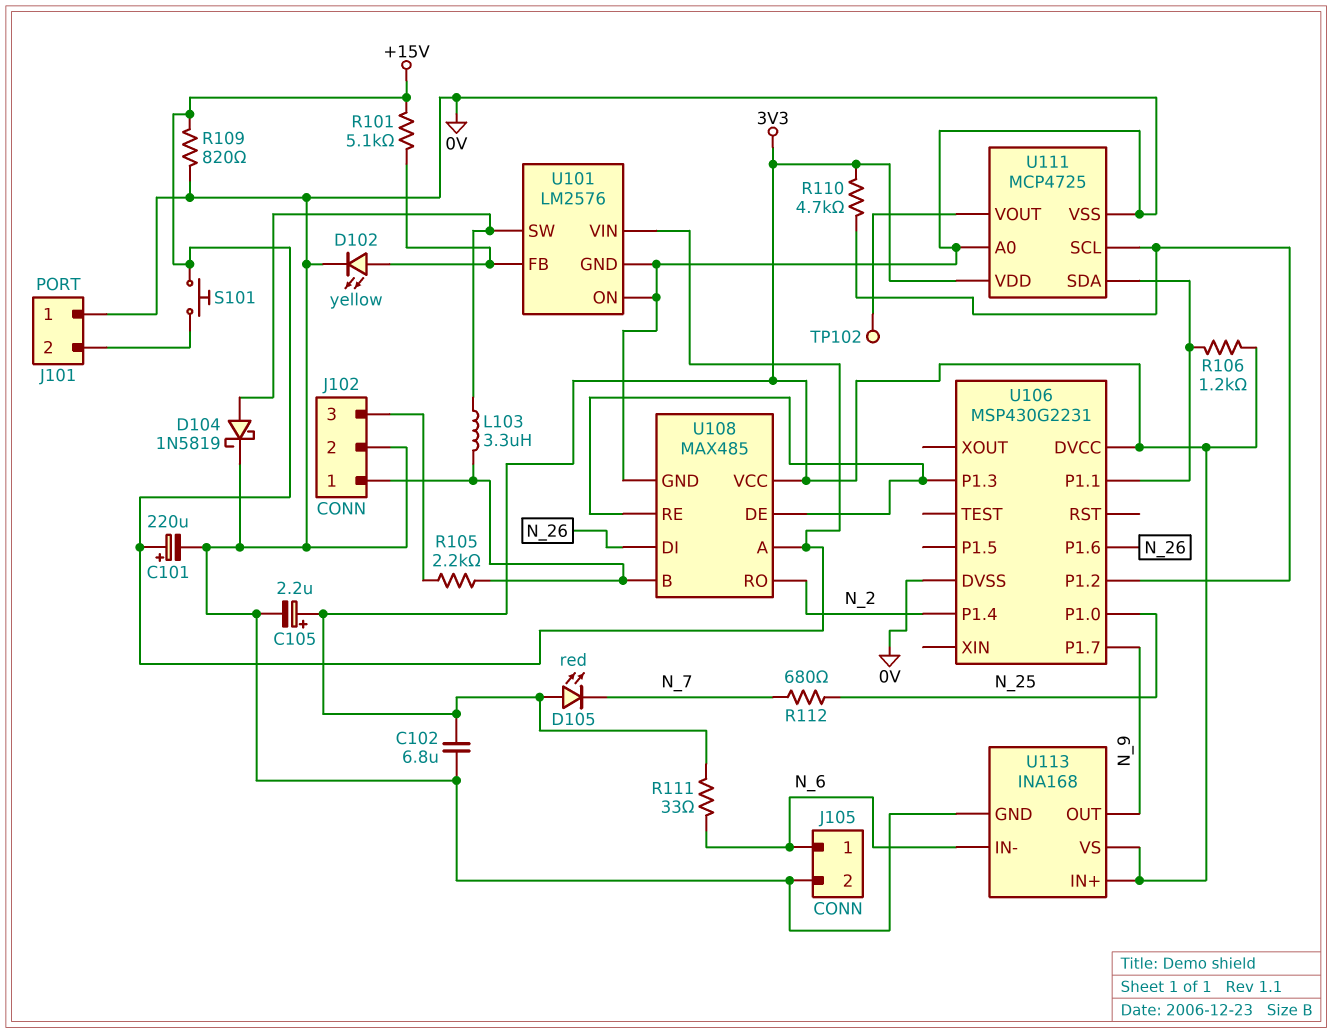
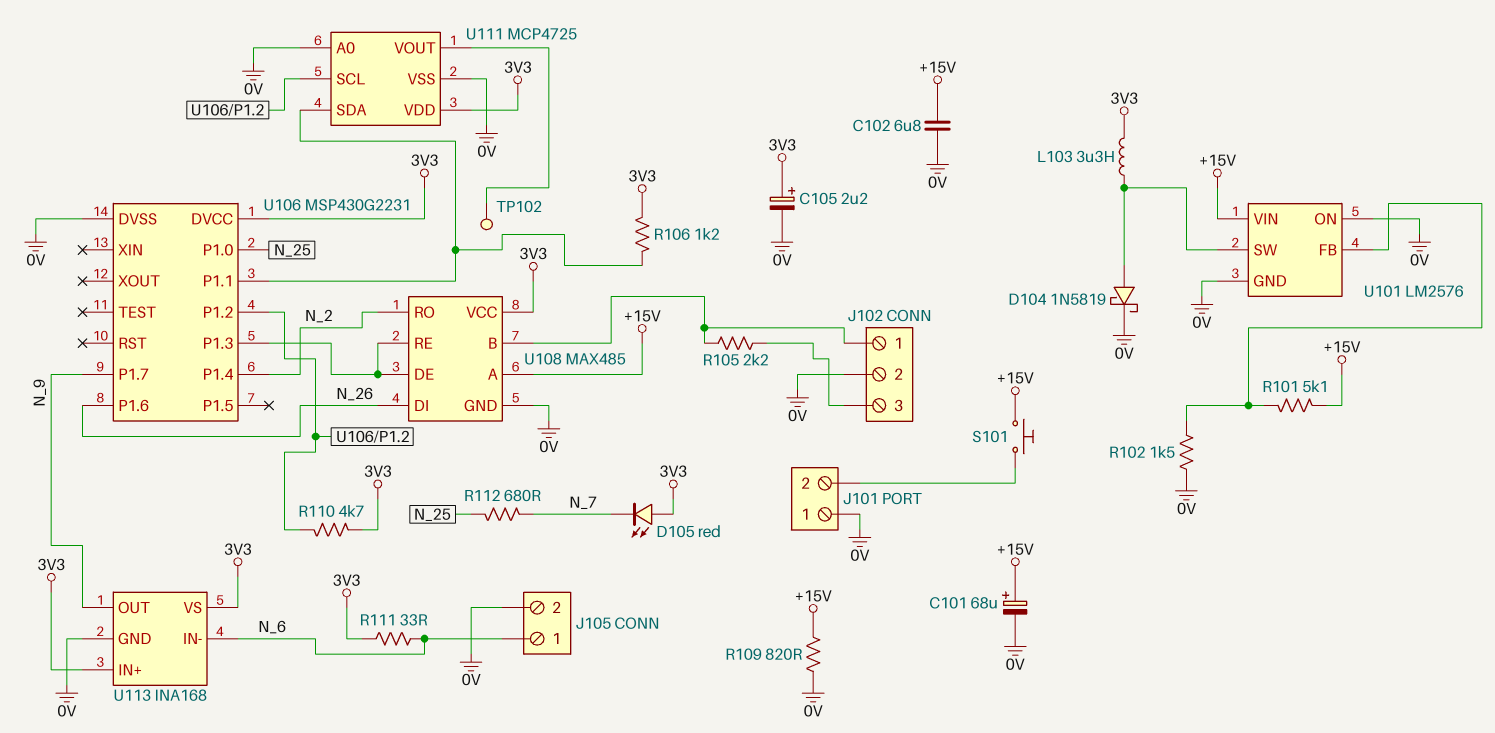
C101: 220uF (plus +15V, minus 0V) -> 68uF (plus +15V, minus 0V)
C102: 6.8uF (0V, 3V3) -> 6.8uF (+15V, 0V)
D102: LED yellow (A U101/FB, K 0V) -> none
L103: 3.3uH (J102/1, U101/SW) -> 3.3uH (3V3, U101/SW)
R102: none -> 1.5k (0V, U101/FB)

